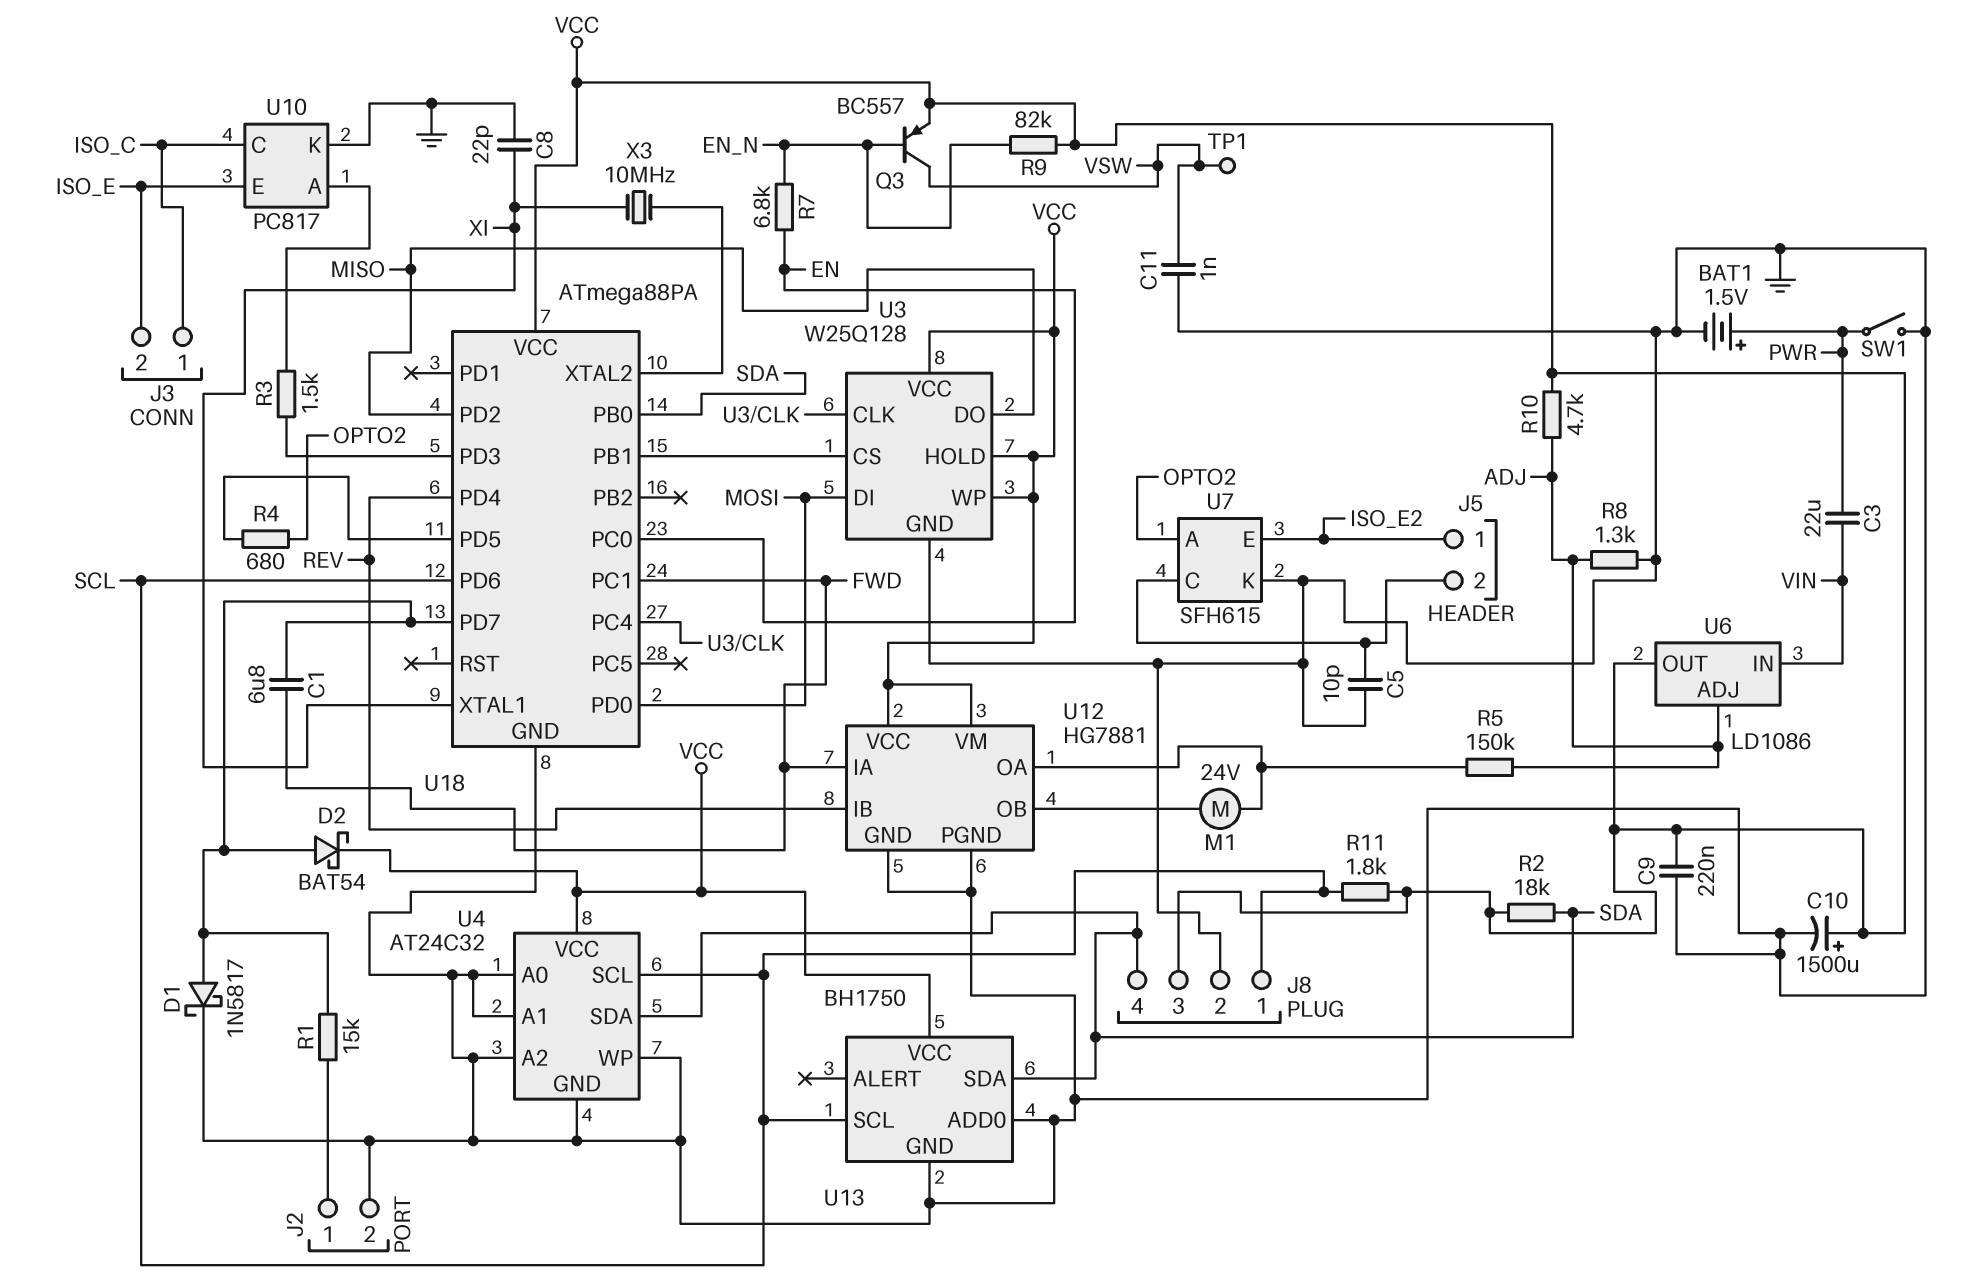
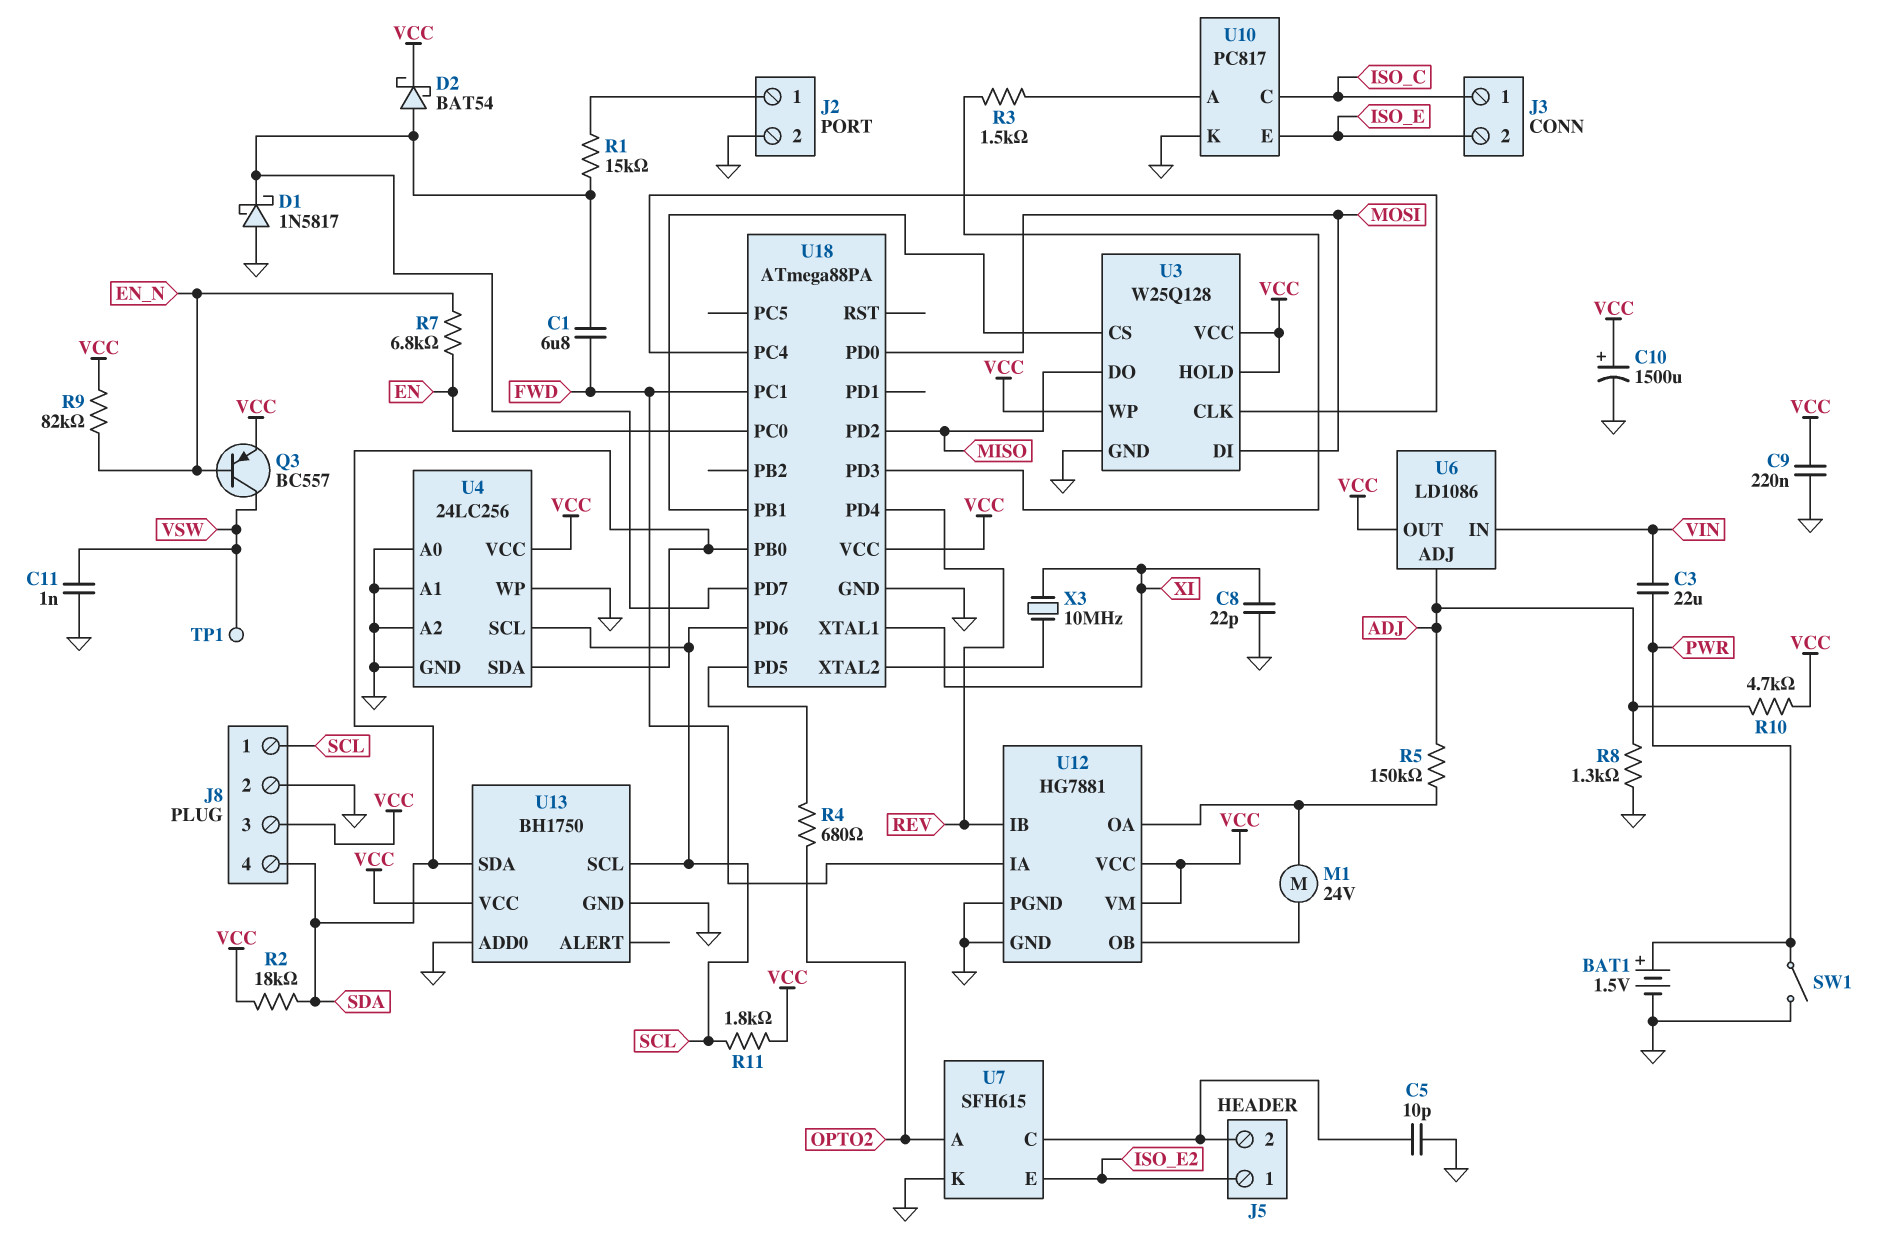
D1: schottky 1N5817 (A U18/PD7, K GND) -> schottky 1N5817 (A GND, K U18/PD7)
U4: AT24C32 -> 24LC256

